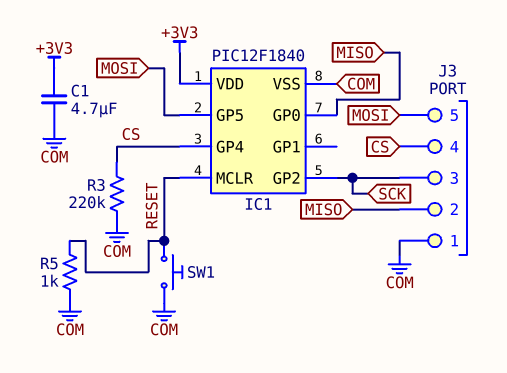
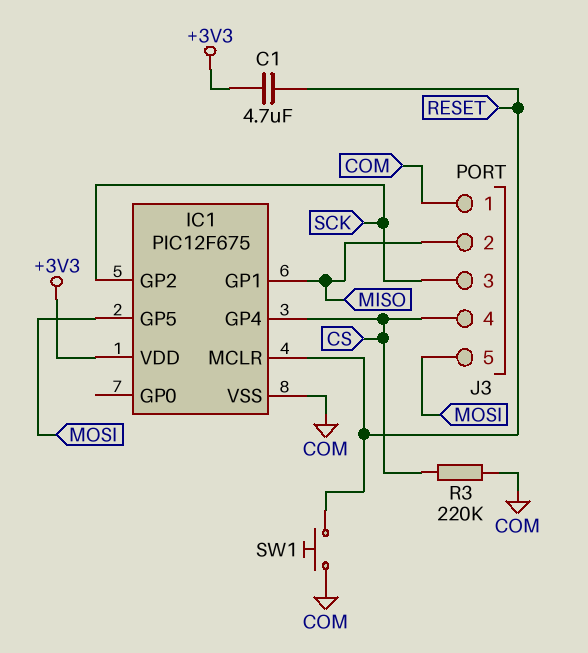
C1: 4.7uF (+3V3, COM) -> 4.7uF (+3V3, RESET)
IC1: PIC12F1840 -> PIC12F675
IC1 pin GP0: MISO -> none
IC1 pin GP1: none -> MISO
R5: 1k (COM, RESET) -> none

